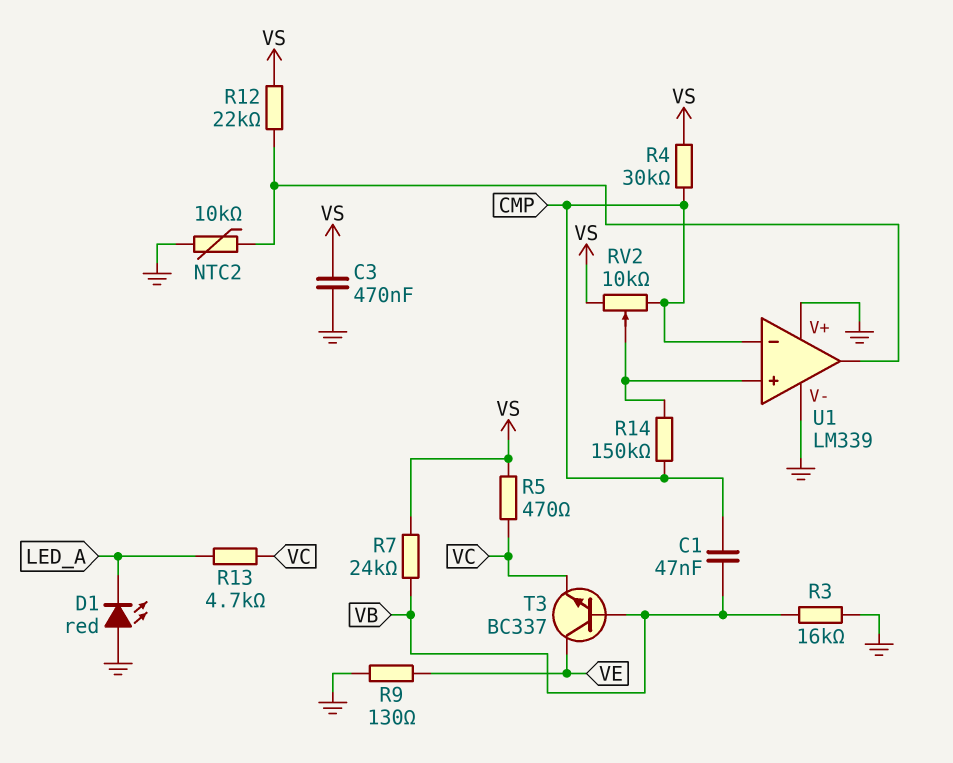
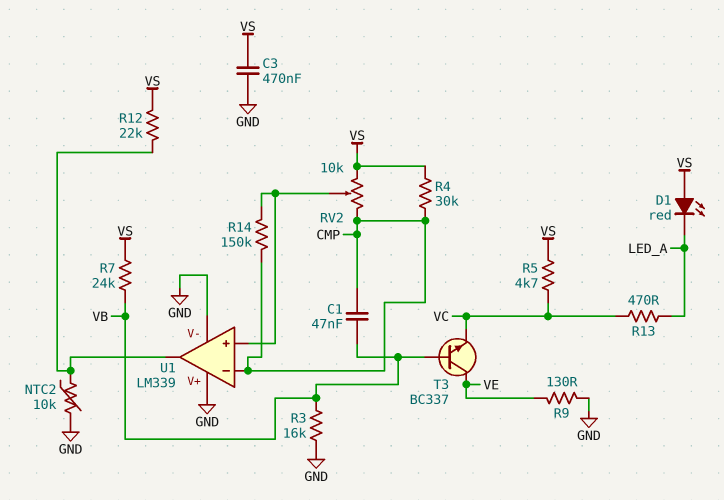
D1: LED red (A GND, K LED_A) -> LED red (A VS, K LED_A)
R5: 470 (VC, VS) -> 4.7k (VC, VS)
R13: 4.7k (LED_A, VC) -> 470 (LED_A, VC)

